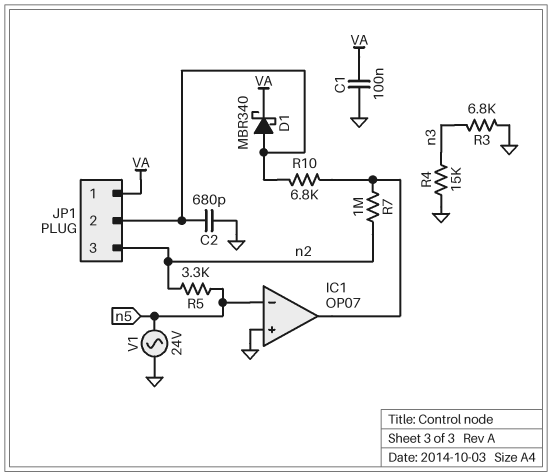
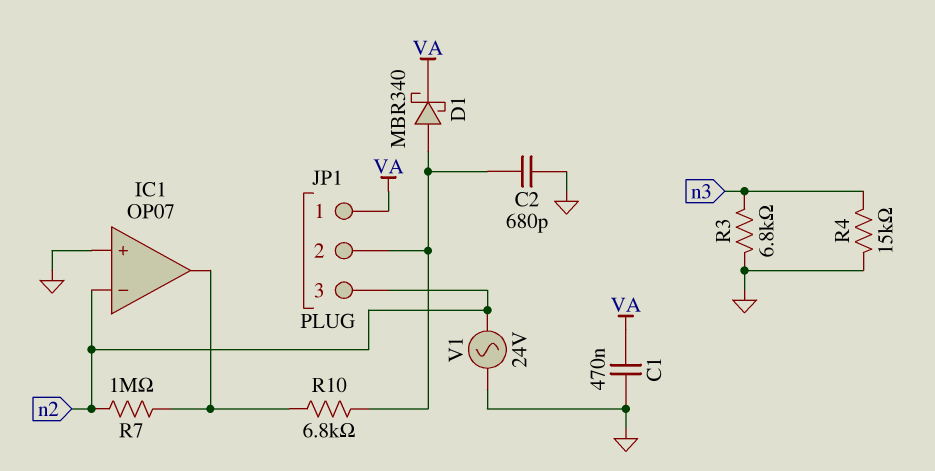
C1: 100nF (GND, VA) -> 470nF (GND, VA)
IC1 pin in-: n5 -> n2
R5: 3.3k (n2, n5) -> none
V1: AC 24V (GND, n5) -> AC 24V (GND, n2)

